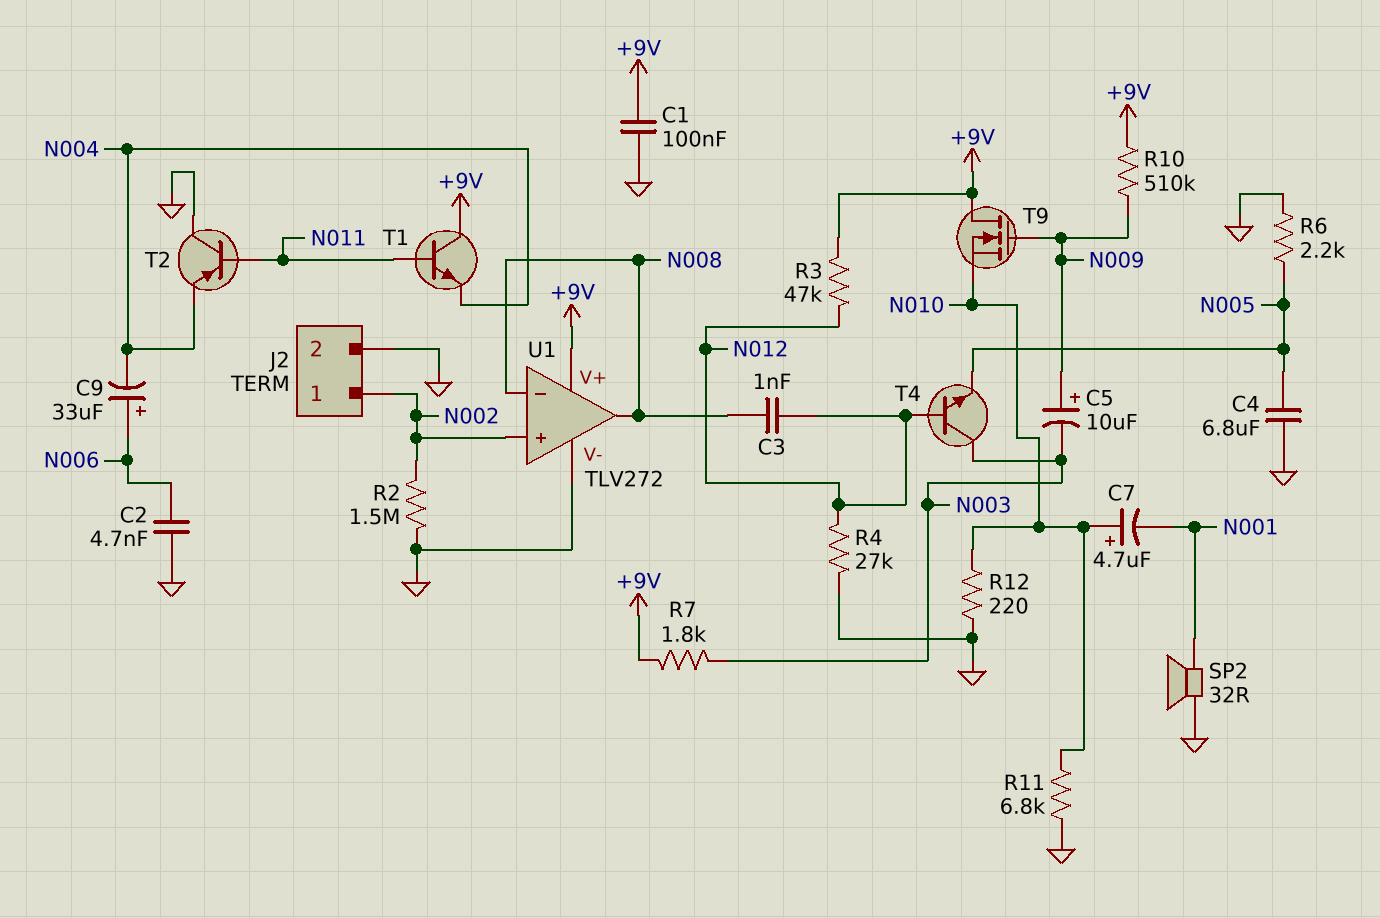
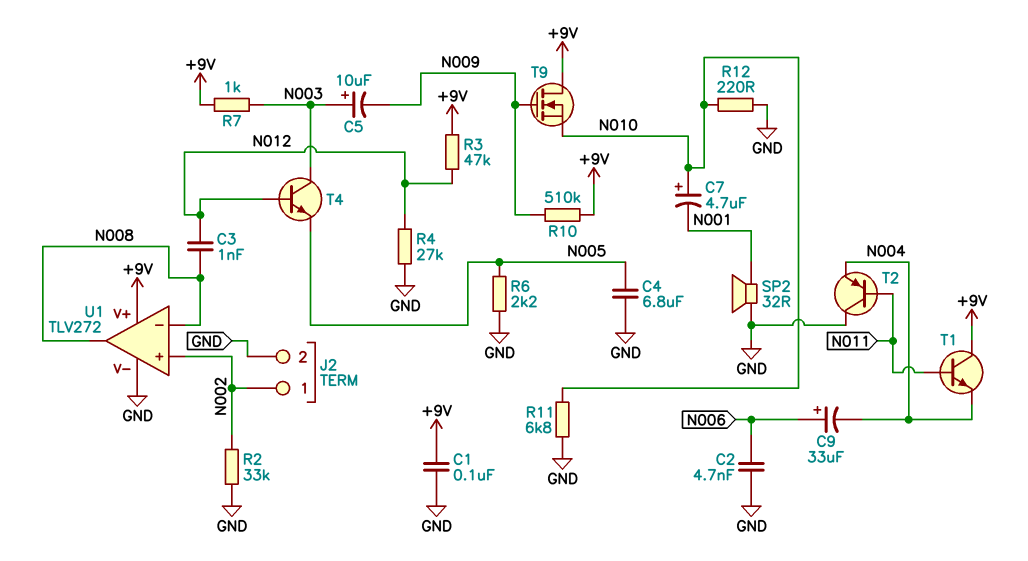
C5: 10uF (plus N009, minus N003) -> 10uF (plus N003, minus N009)
R2: 1.5M (GND, N002) -> 33k (GND, N002)
R7: 1.8k (+9V, N003) -> 1k (+9V, N003)

